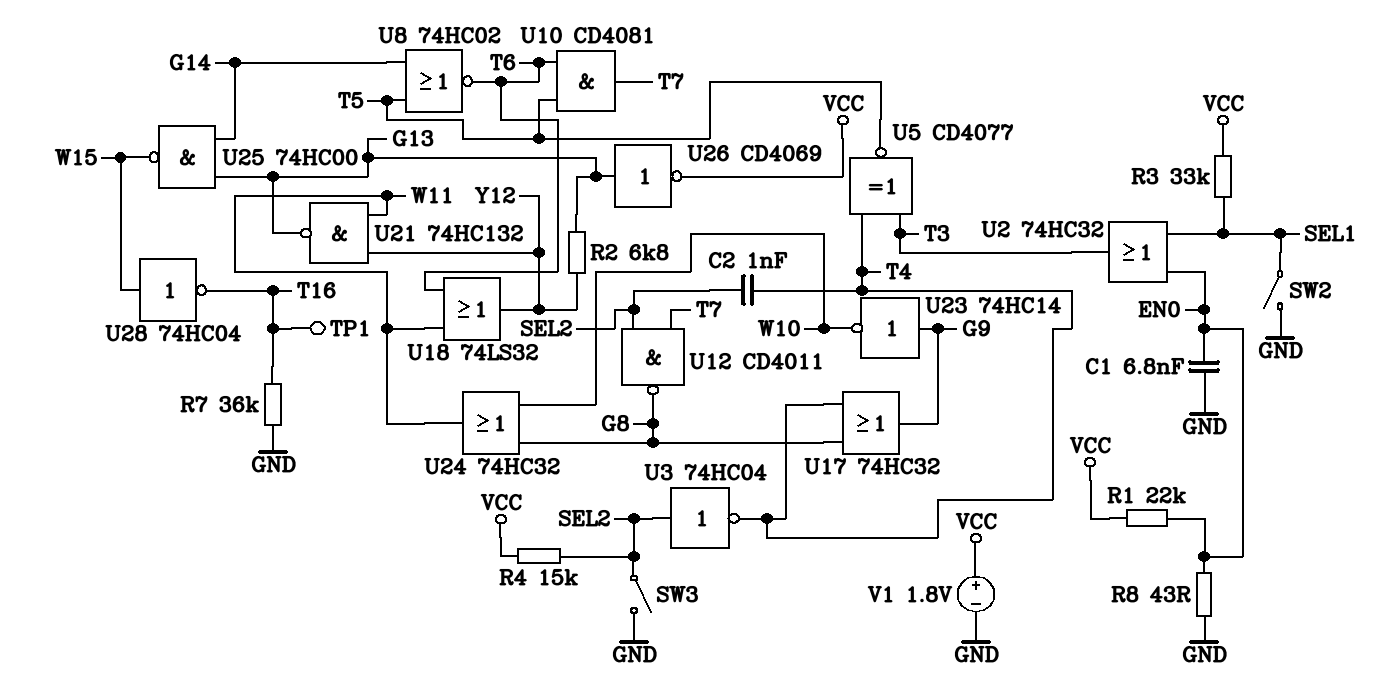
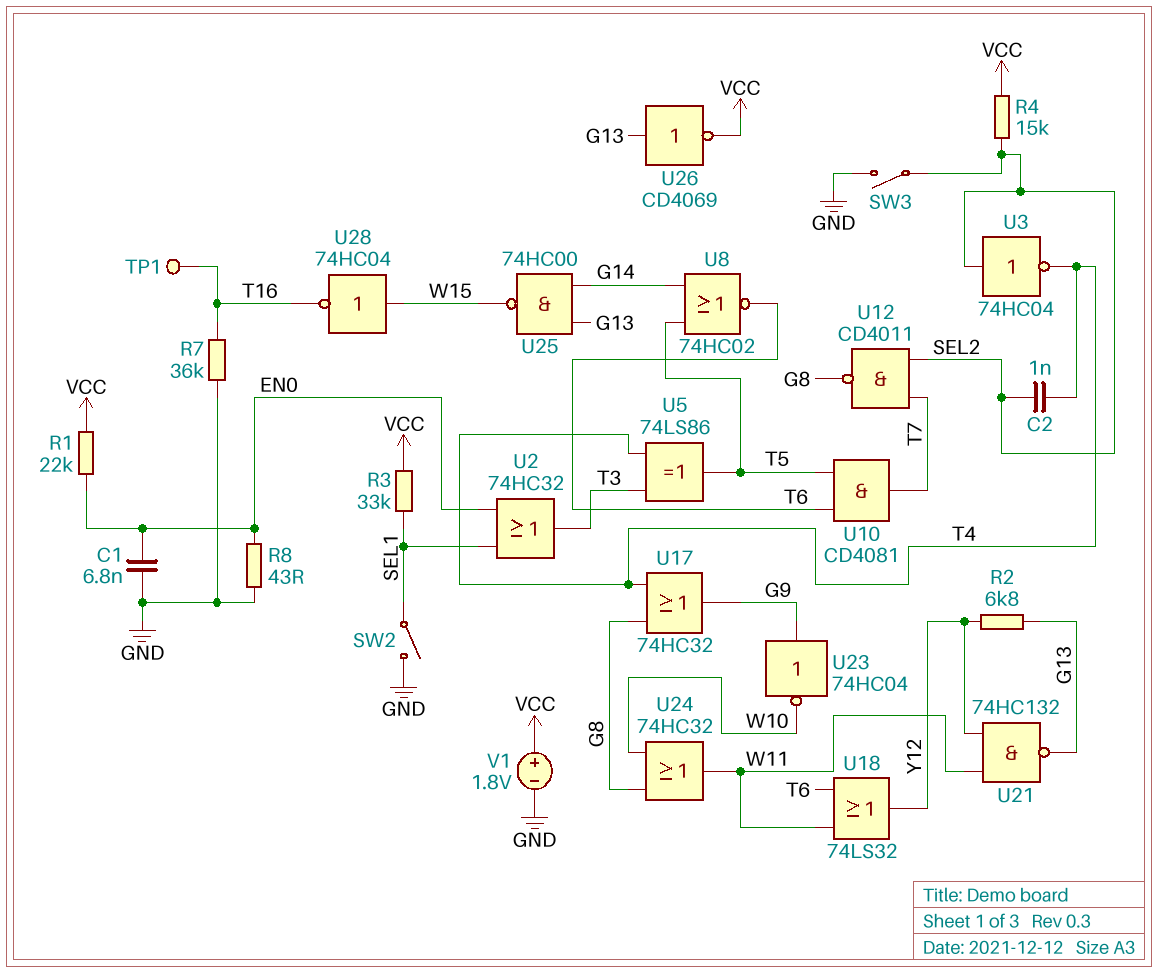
U5: XNOR CD4077 (in T3, in T4, out T5) -> XOR 74LS86 (in T3, in T4, out T5)
U23: NOT 74HC14 (in G9, out W10) -> NOT 74HC04 (in G9, out W10)

